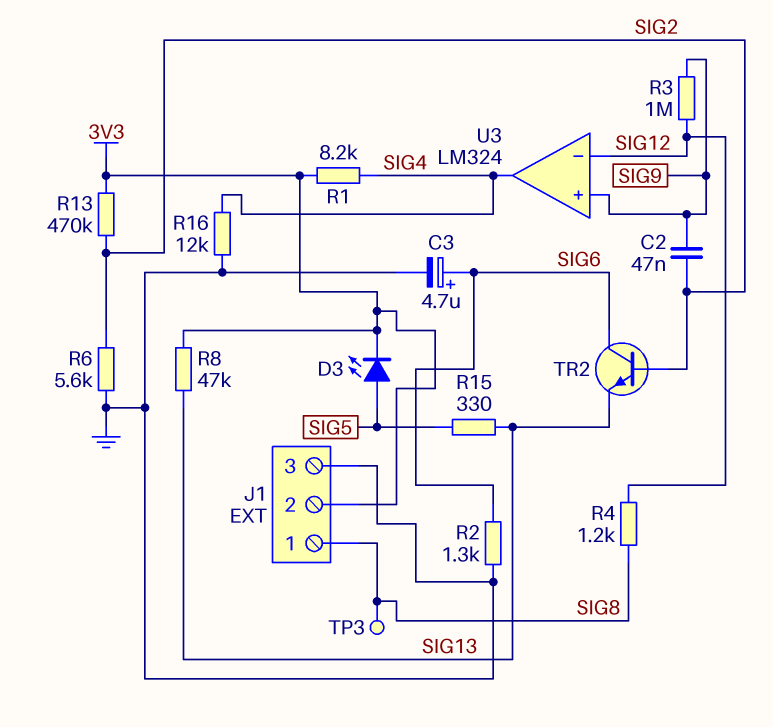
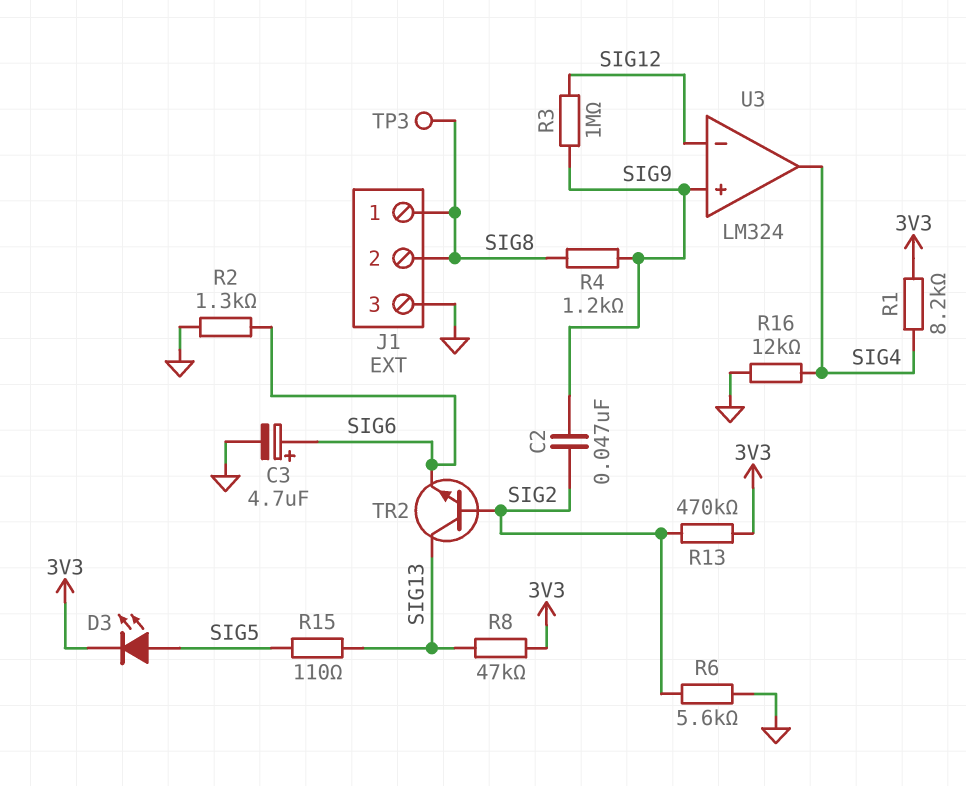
J1 pin 2: 3V3 -> SIG8
R4: 1.2k (SIG8, SIG12) -> 1.2k (SIG8, SIG9)
R15: 330 (SIG5, SIG13) -> 110 (SIG5, SIG13)
TR2: NPN (B SIG2, C SIG6, E SIG13) -> NPN (B SIG2, C SIG13, E SIG6)

